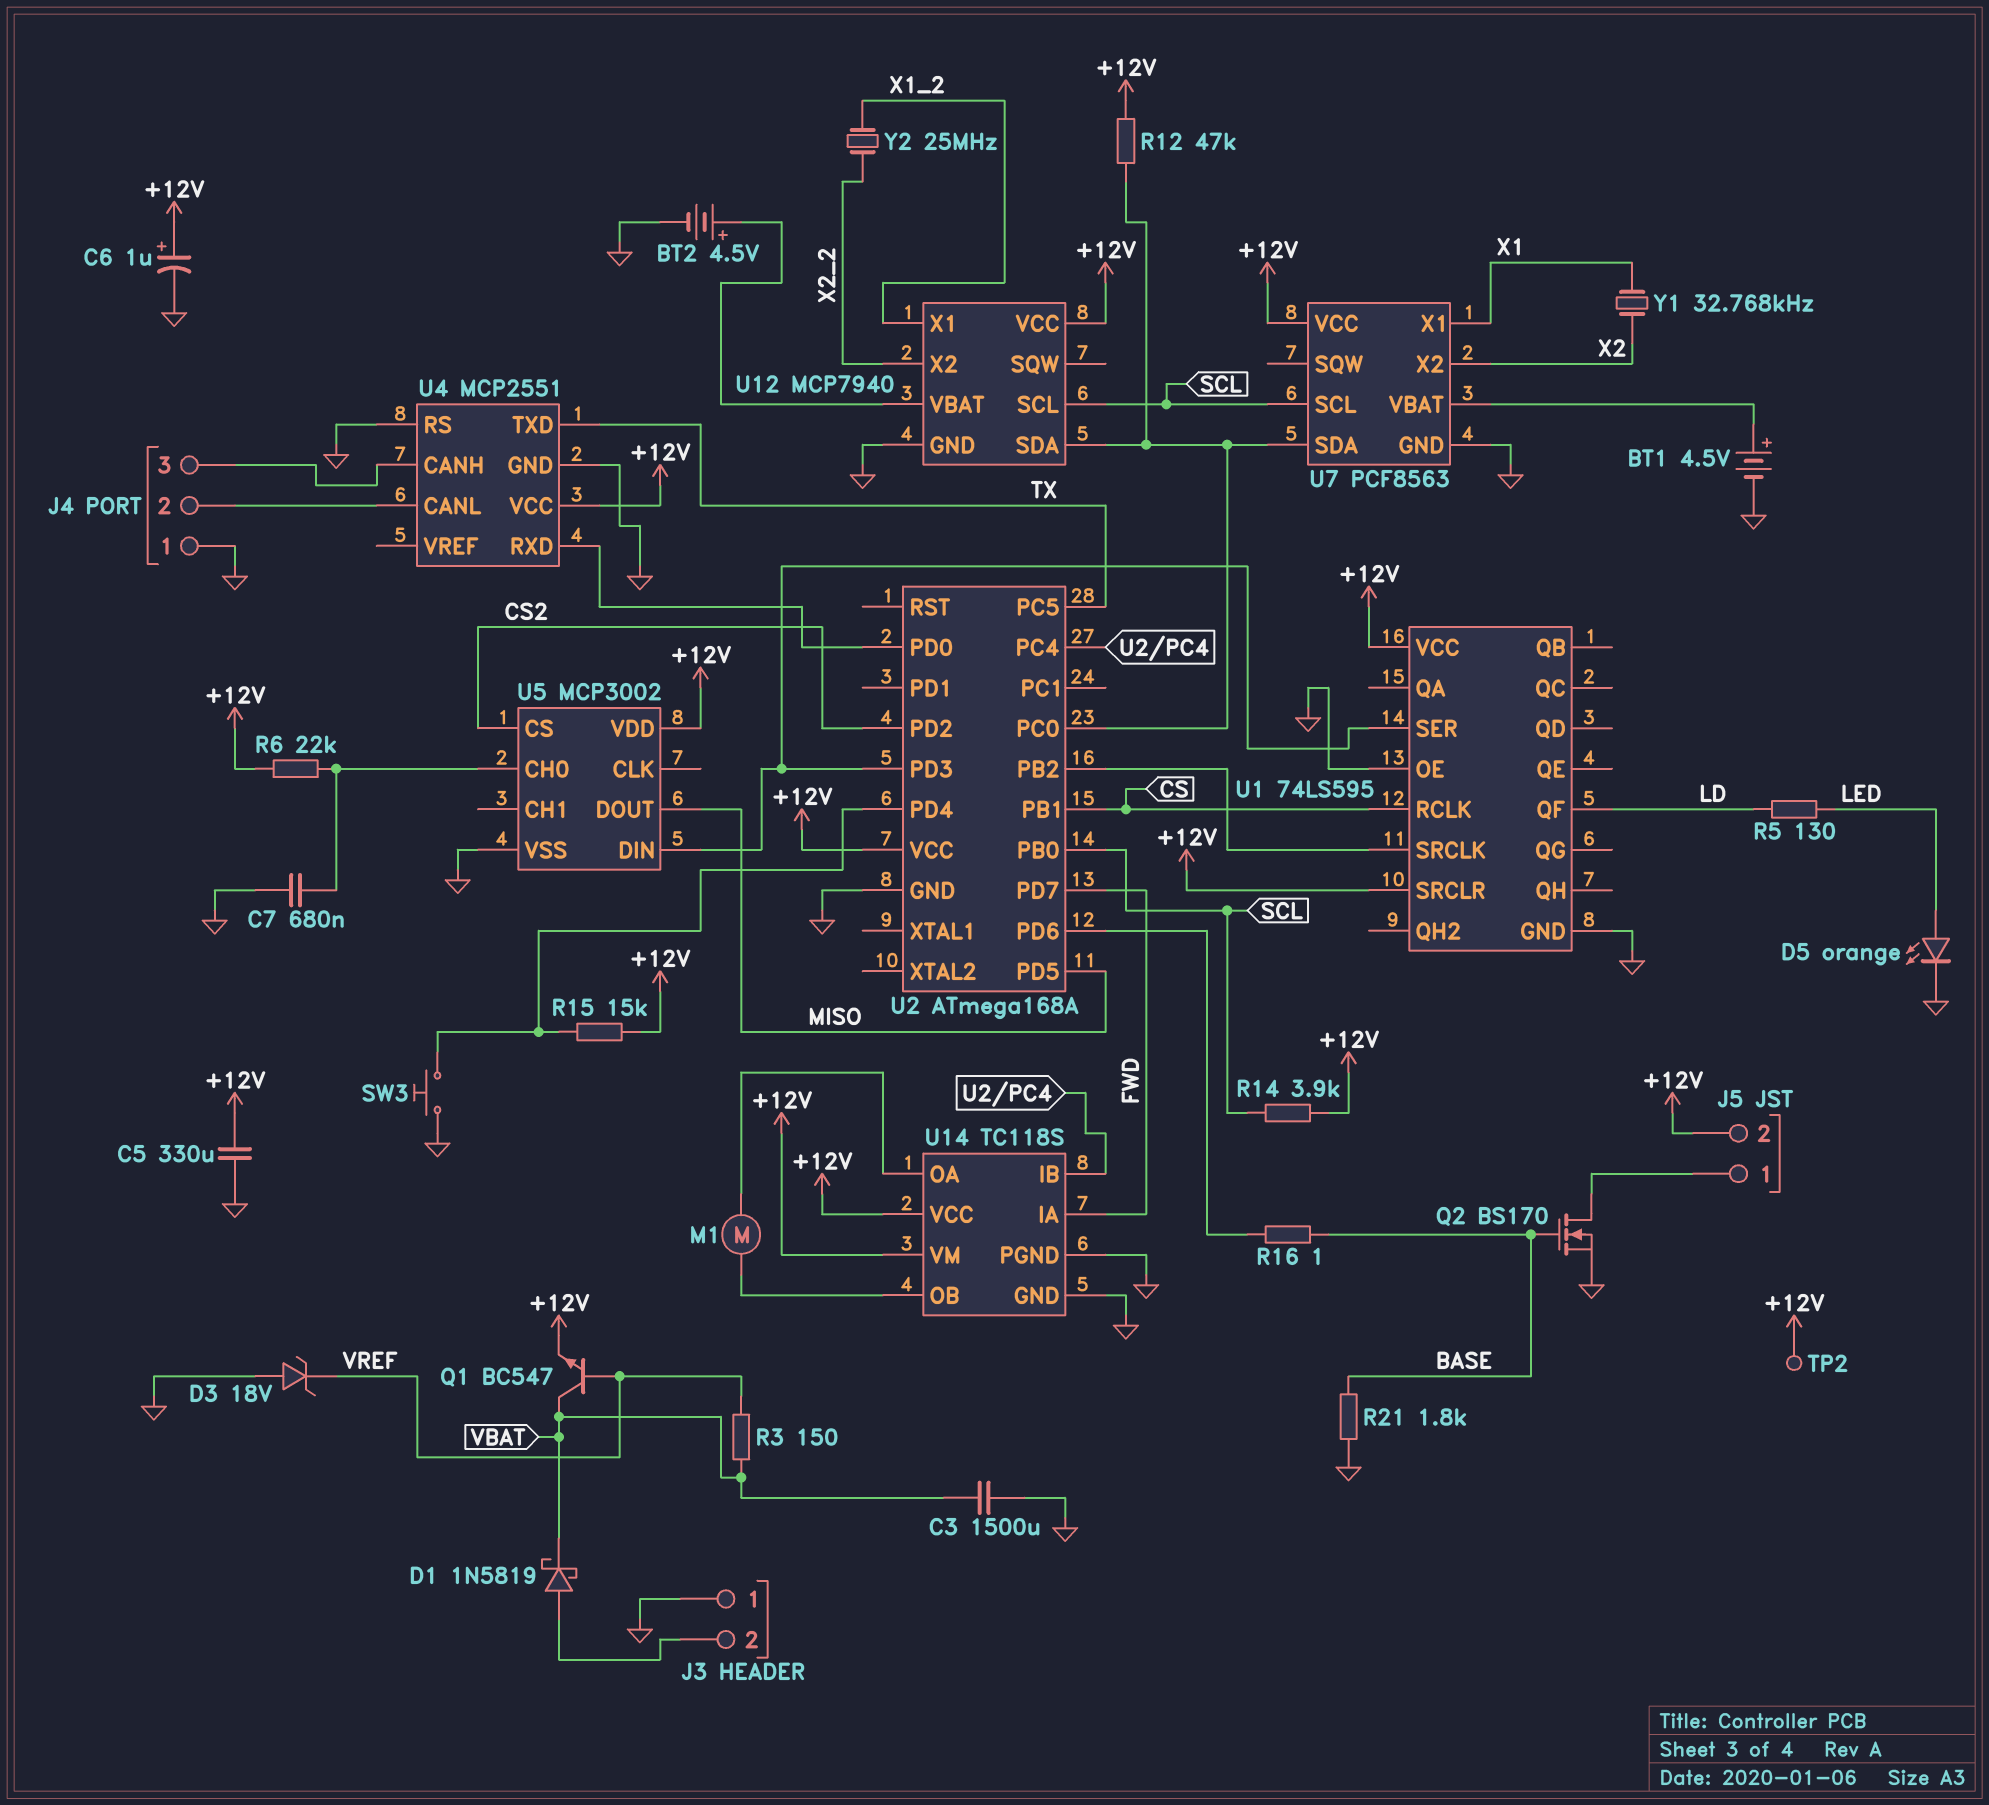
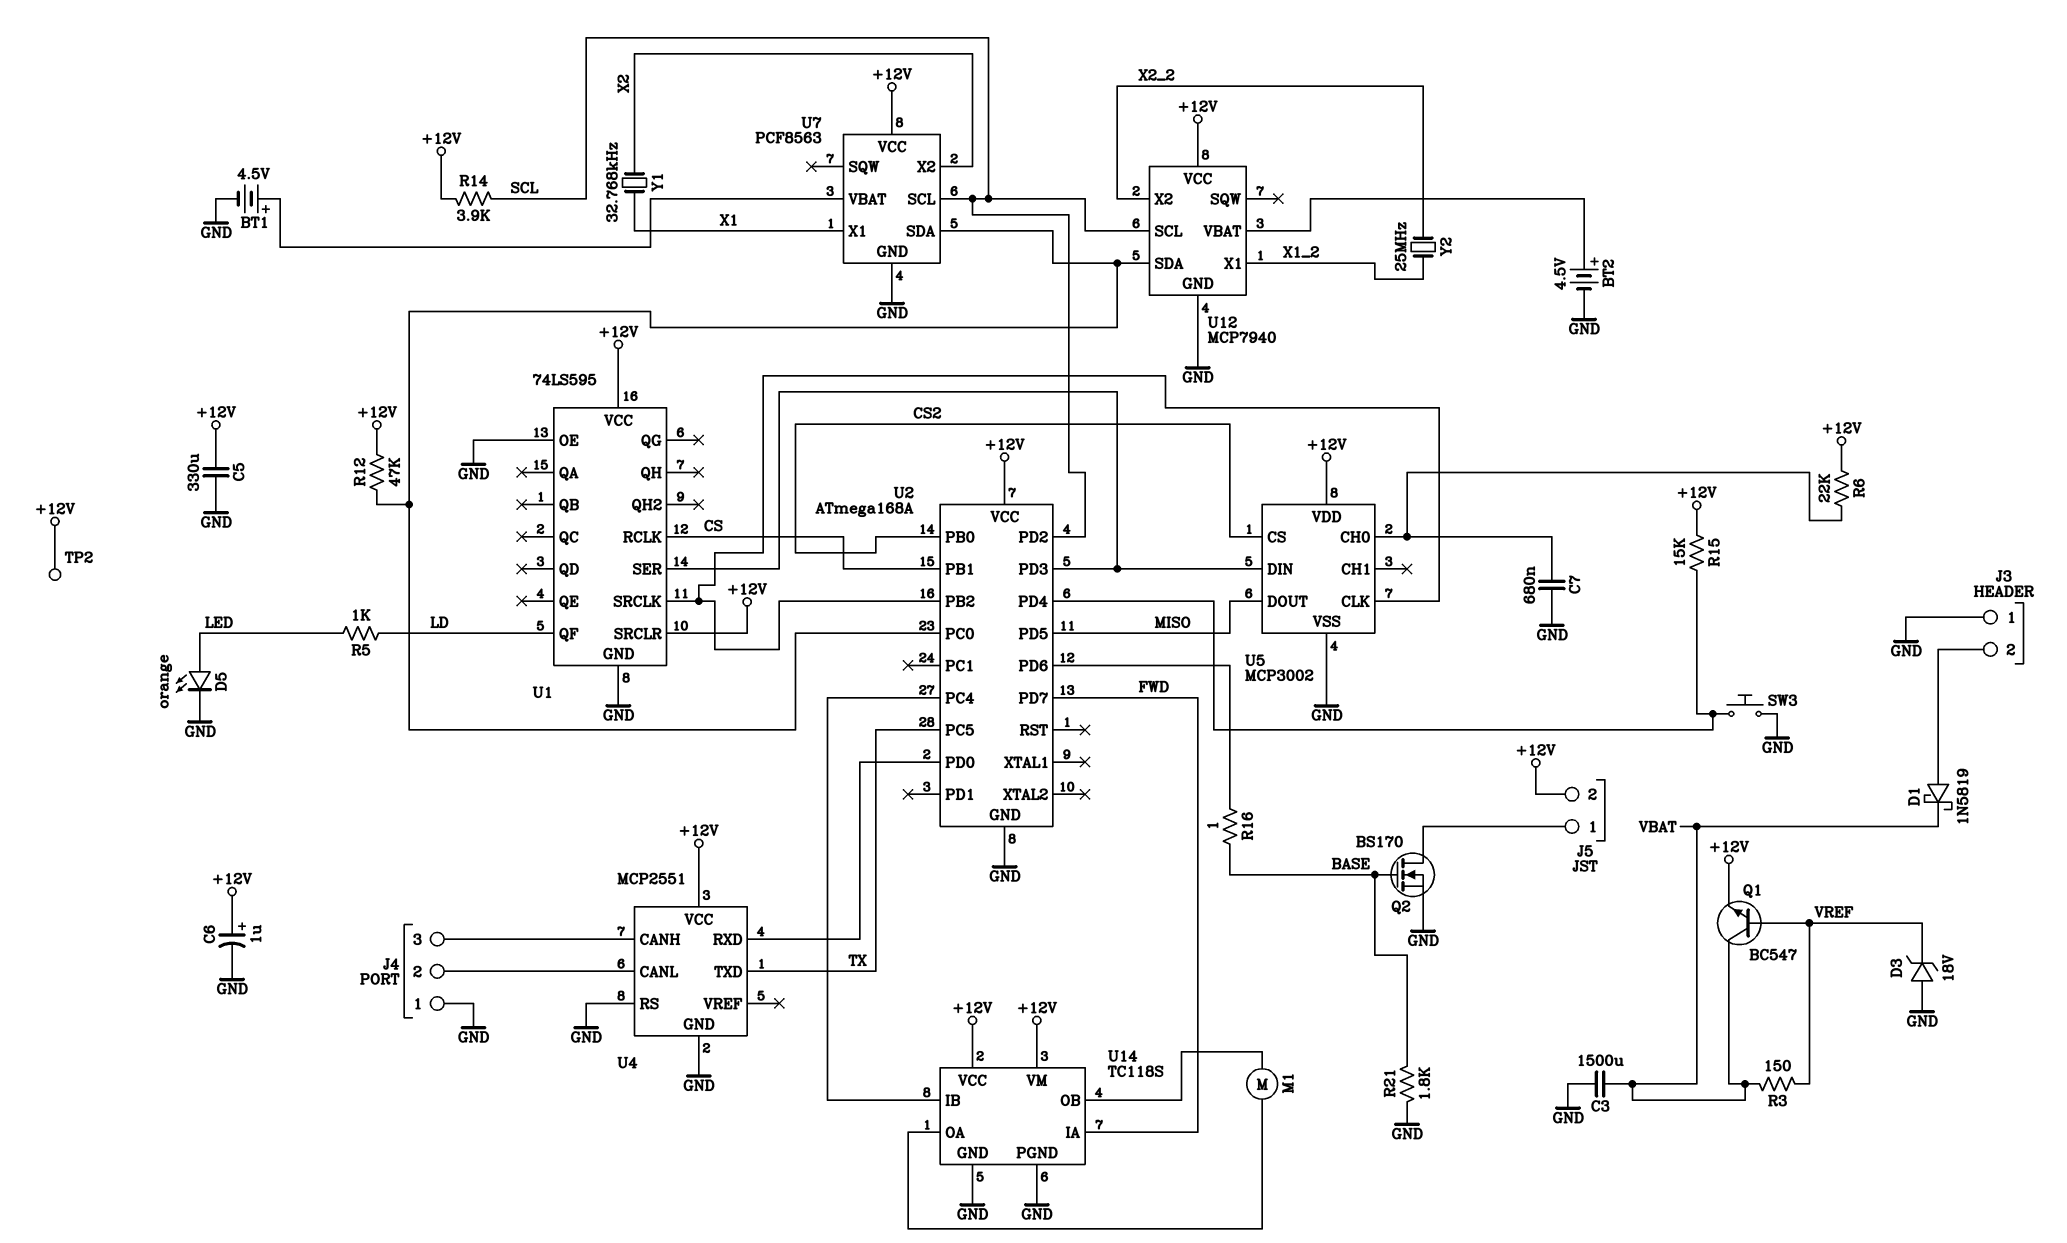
R5: 130 (LD, LED) -> 1k (LD, LED)
U2 pin PB0: SCL -> CS2
U2 pin PD2: CS2 -> SCL
U5 pin CLK: none -> U1/SRCLK

